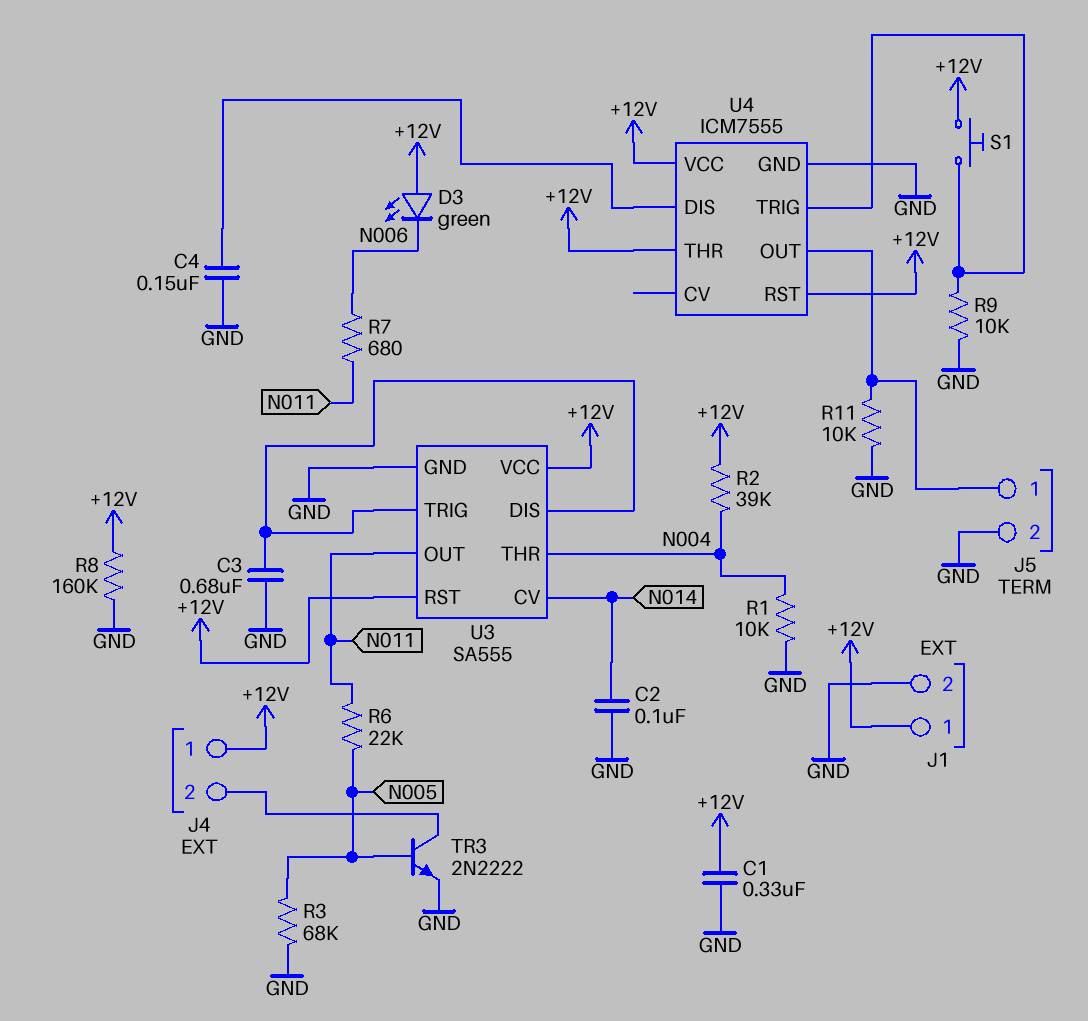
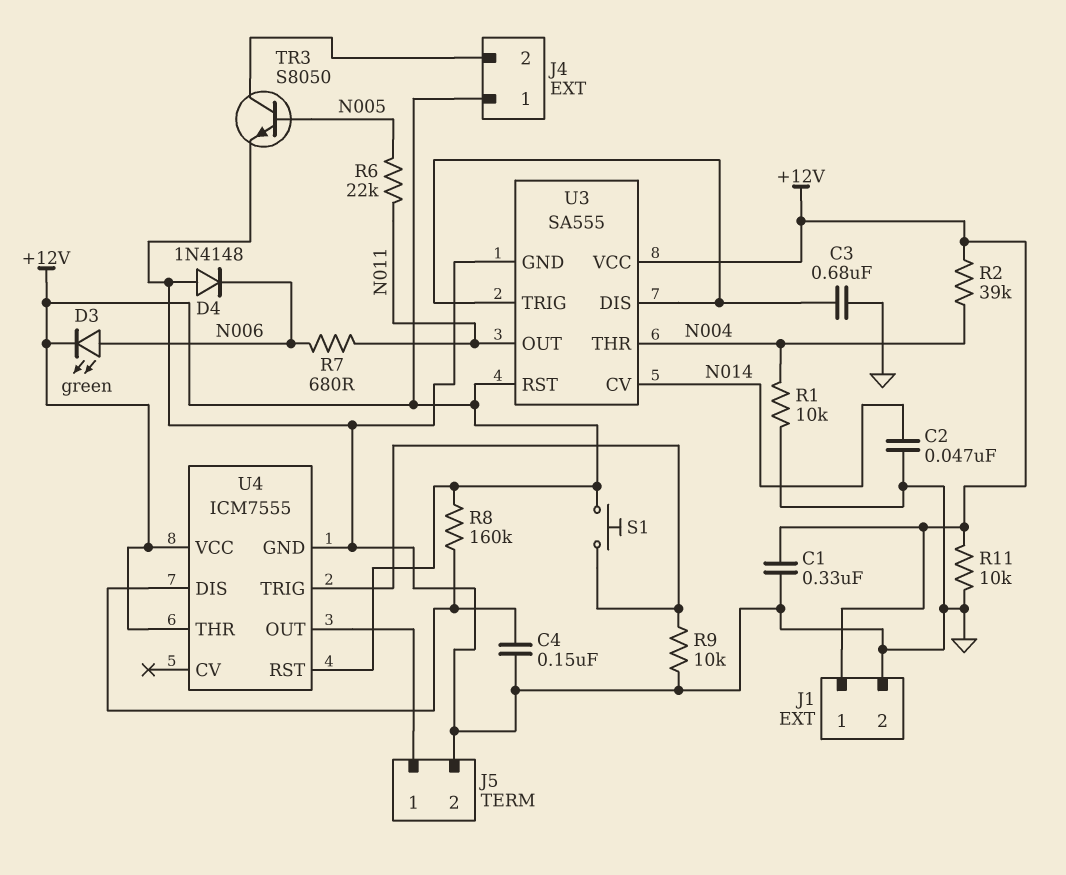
C2: 100nF (GND, N014) -> 47nF (GND, N014)
D3: LED green (A +12V, K N006) -> LED green (A N006, K +12V)
D4: none -> diode 1N4148 (A GND, K N006)
R3: 68k (GND, N005) -> none
R8: 160k (+12V, GND) -> 160k (+12V, U4/DIS)
R11: 10k (GND, J5/1) -> 10k (+12V, GND)
TR3: NPN 2N2222 (B N005, C J4/2, E GND) -> NPN S8050 (B N005, C J4/2, E GND)

